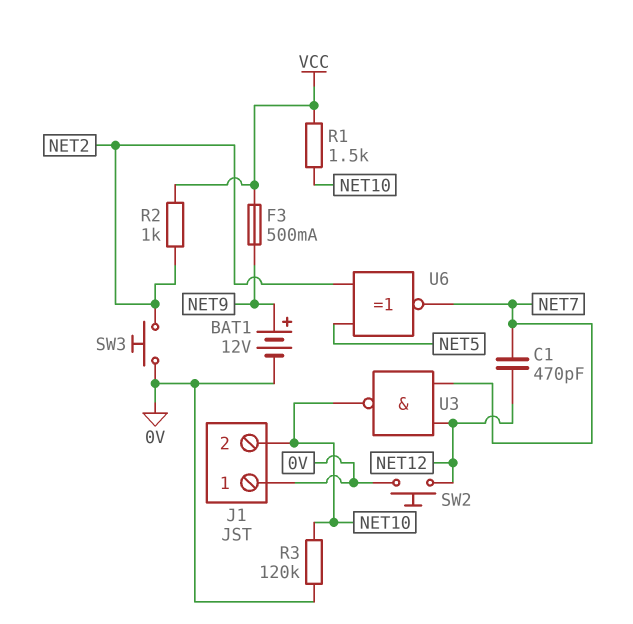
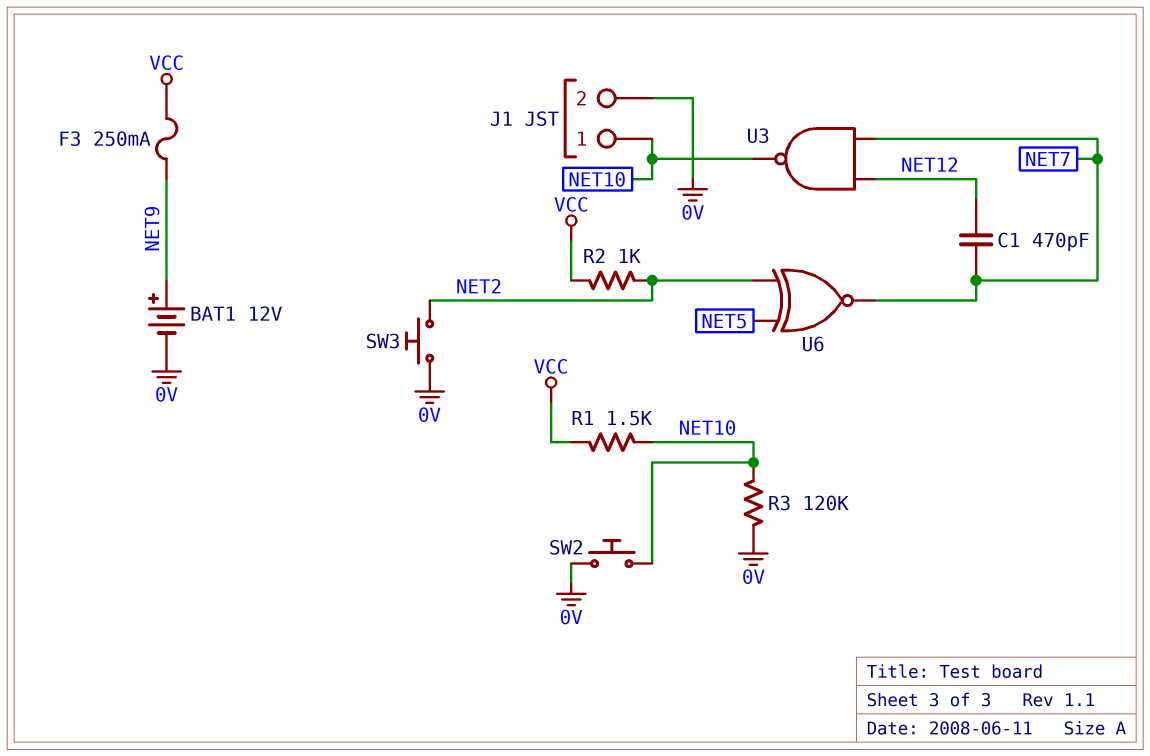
F3: 500mA (NET9, VCC) -> 250mA (NET9, VCC)
J1 pin 1: 0V -> NET10
J1 pin 2: NET10 -> 0V
SW2: button (0V, NET12) -> button (0V, NET10)

